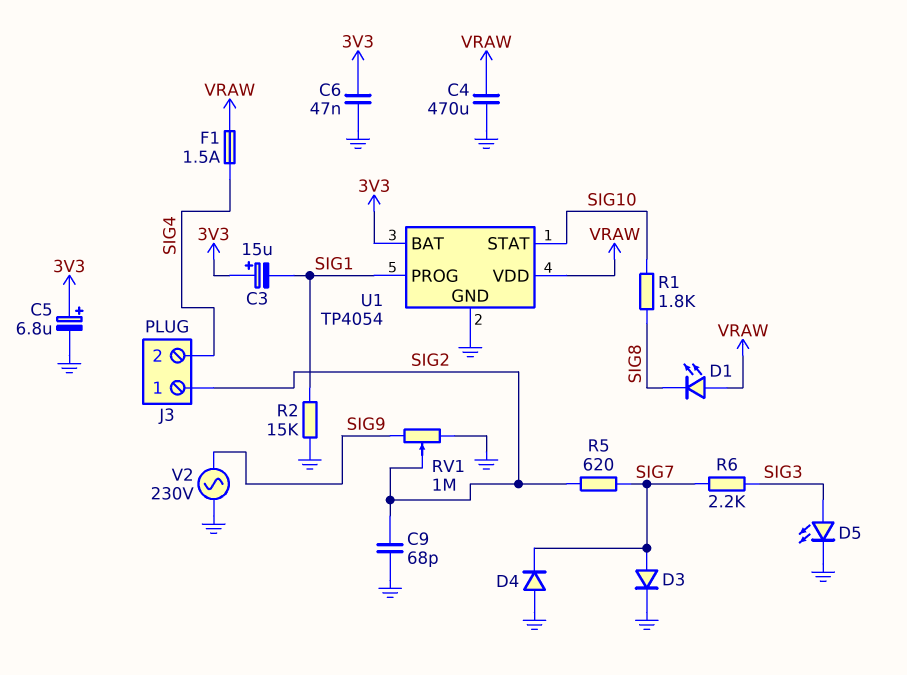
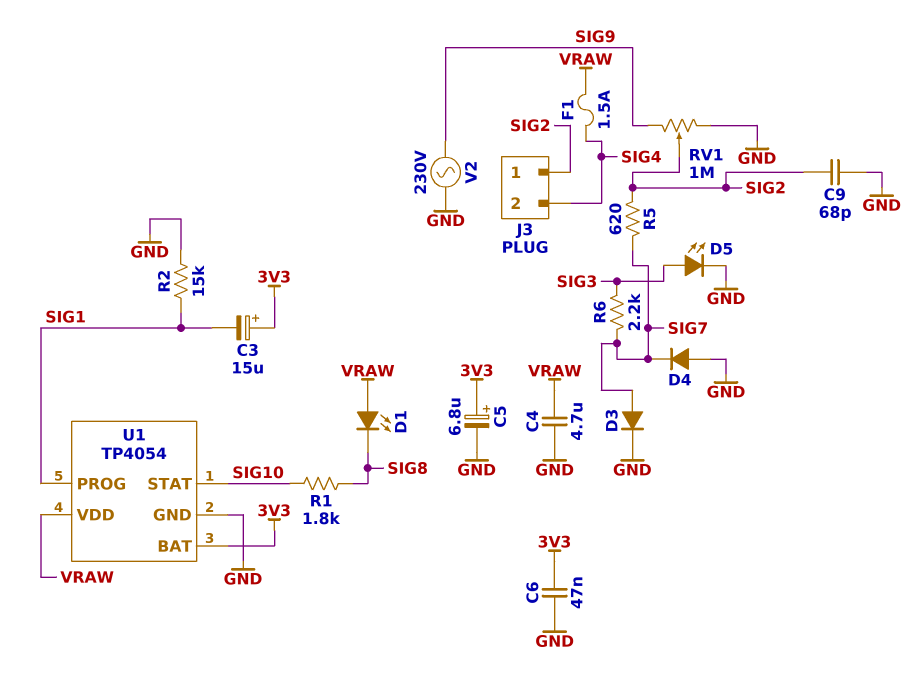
C4: 470uF (GND, VRAW) -> 4.7uF (GND, VRAW)

